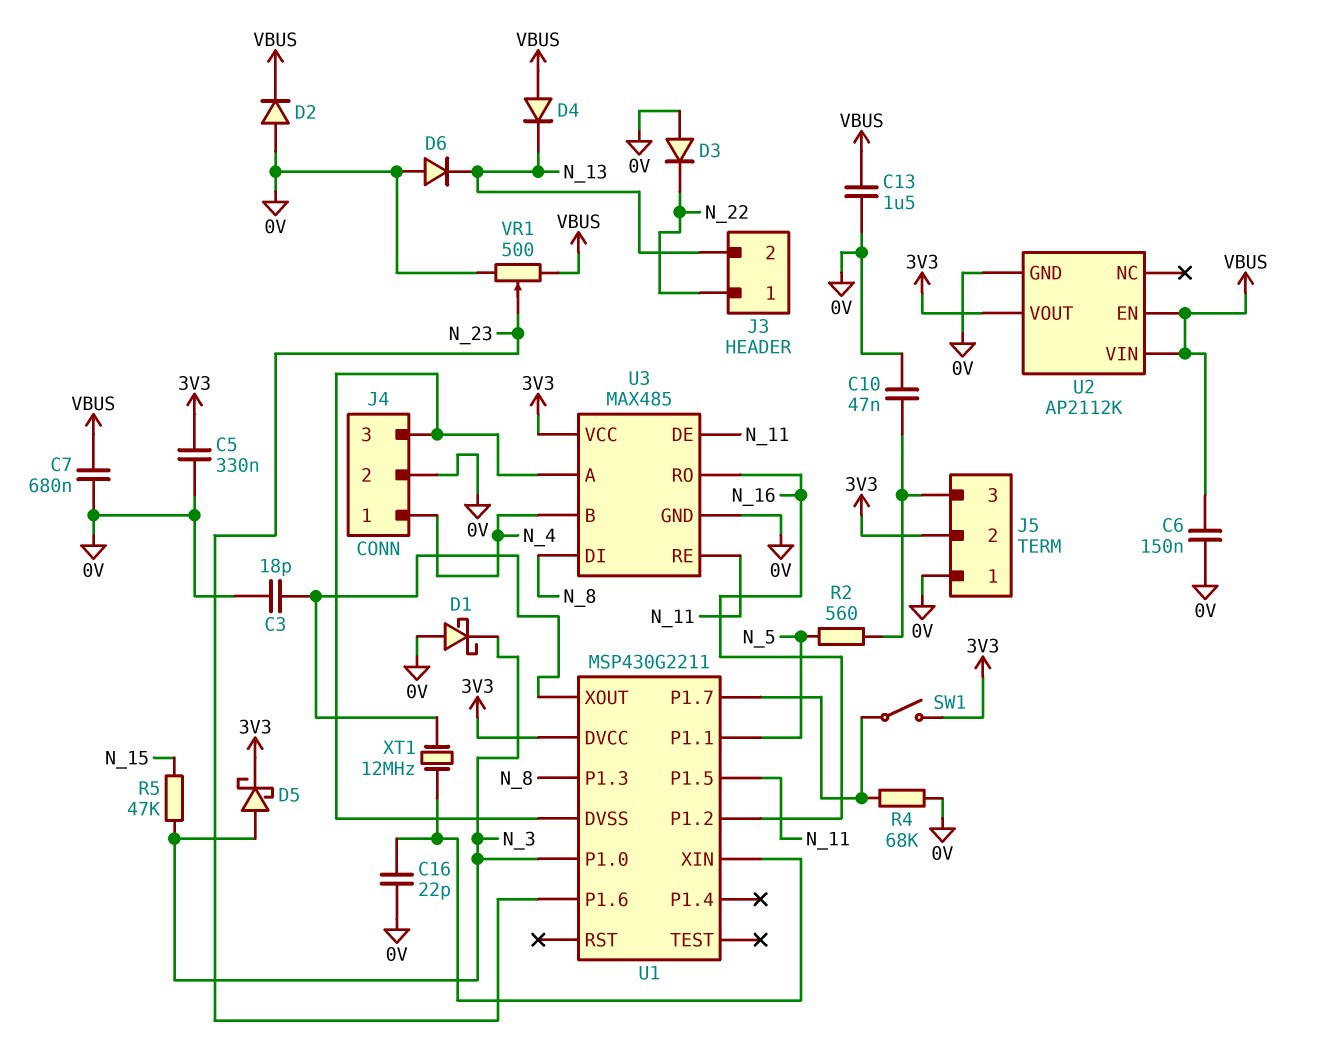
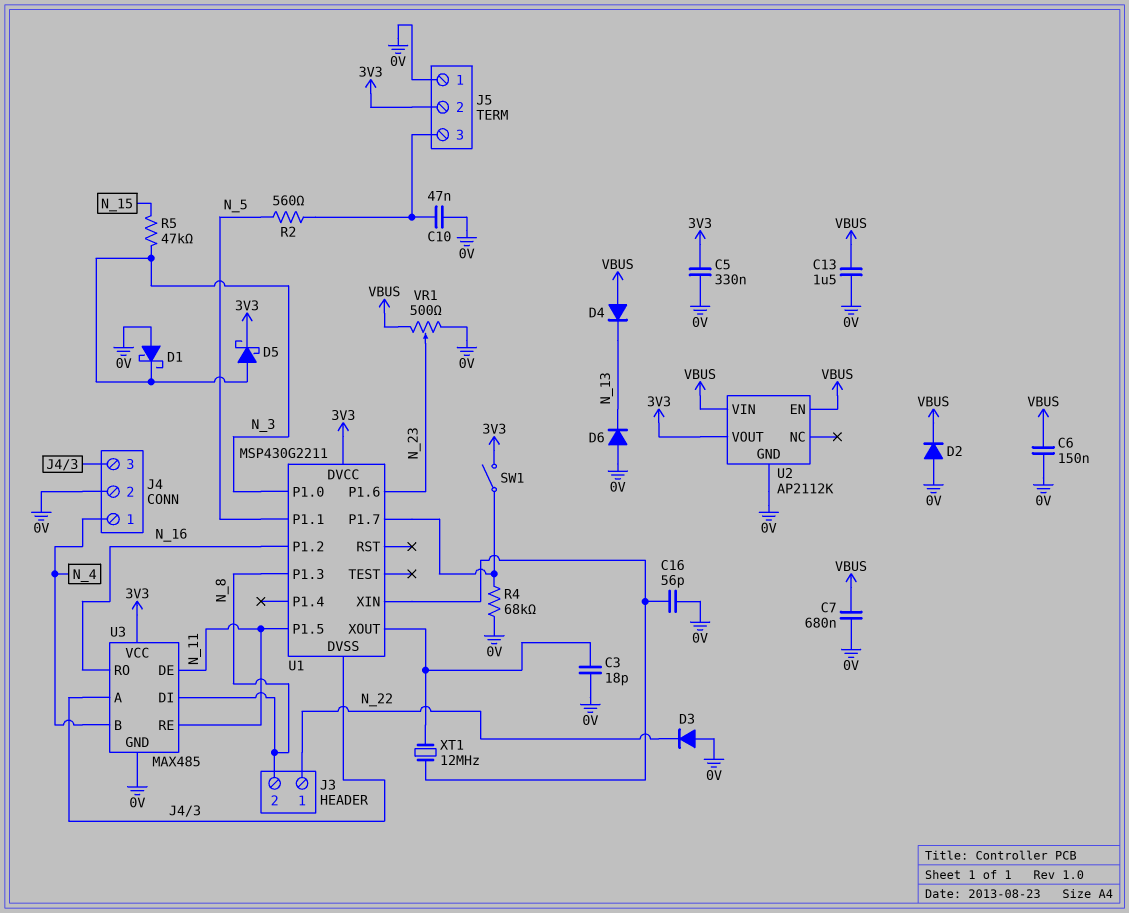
C16: 22pF (0V, U1/XIN) -> 56pF (0V, U1/XIN)
J3 pin 2: N_13 -> N_8

